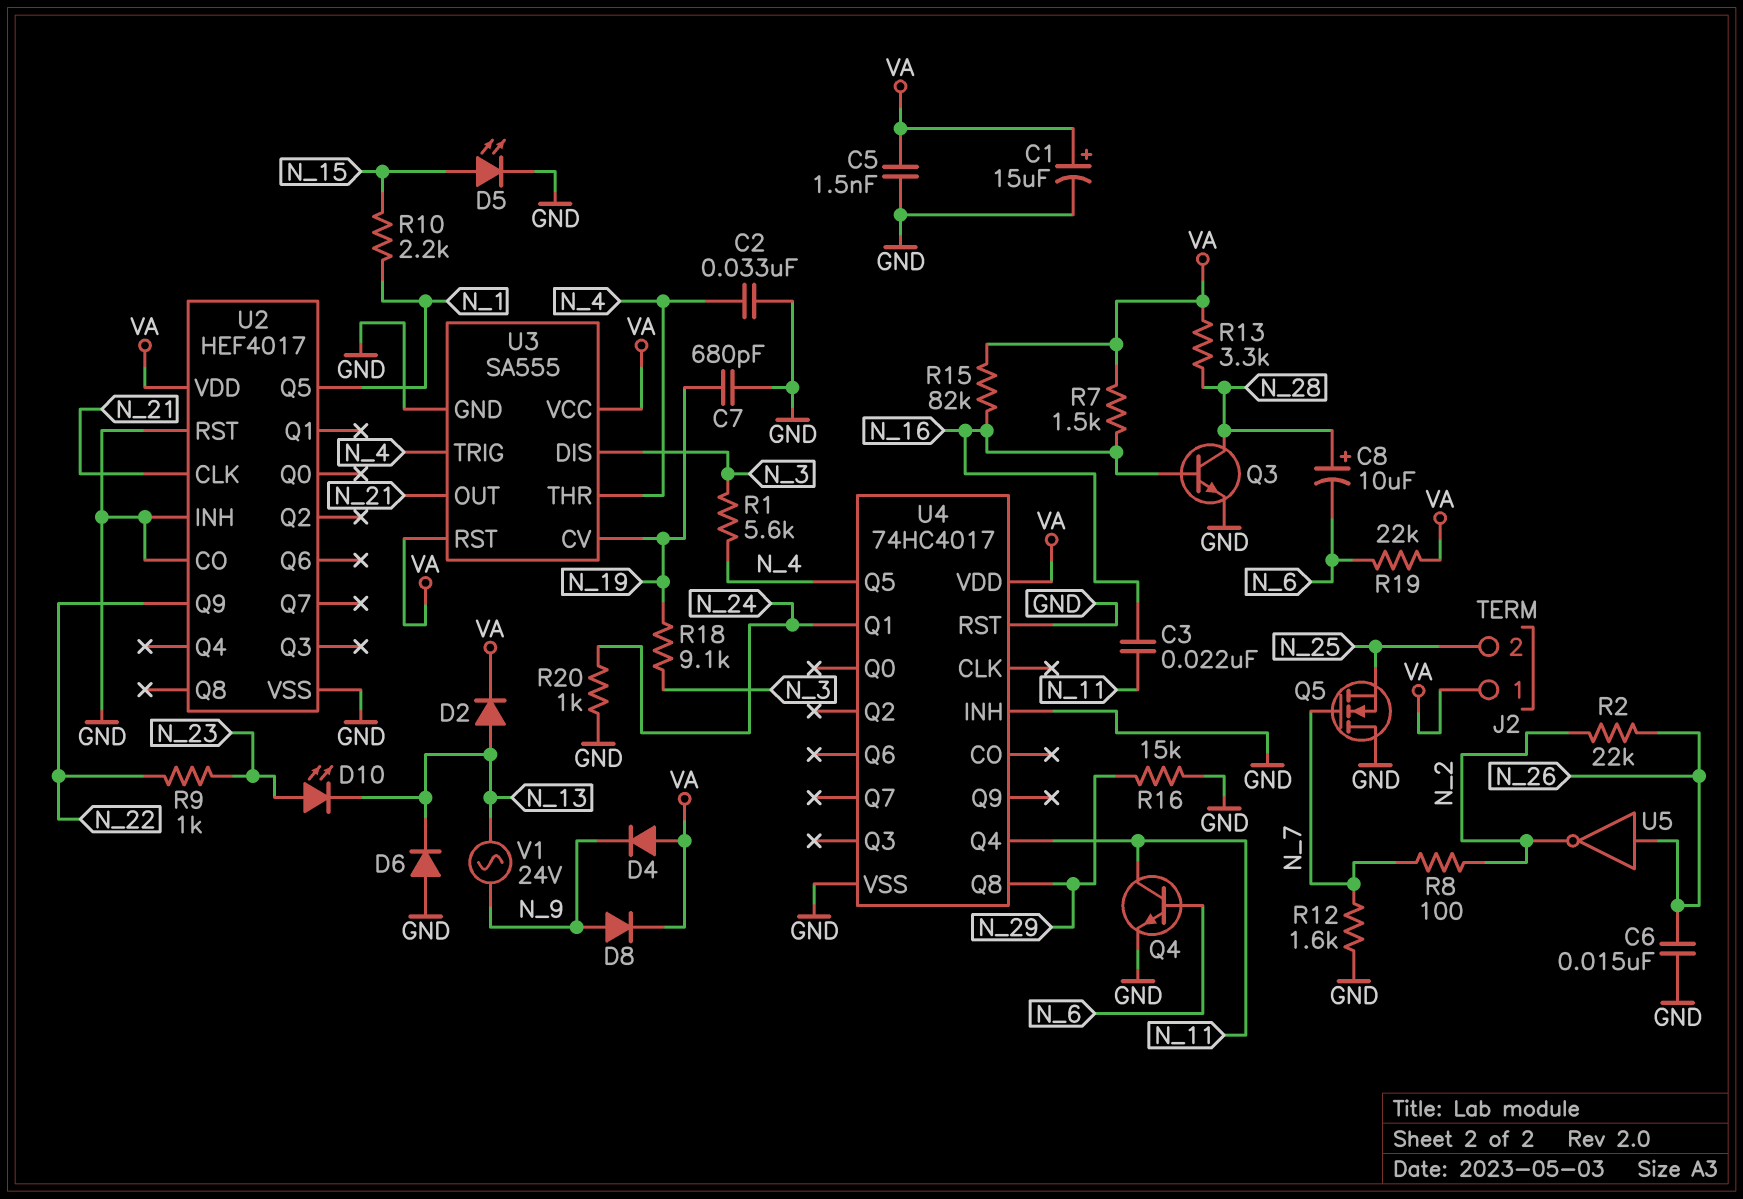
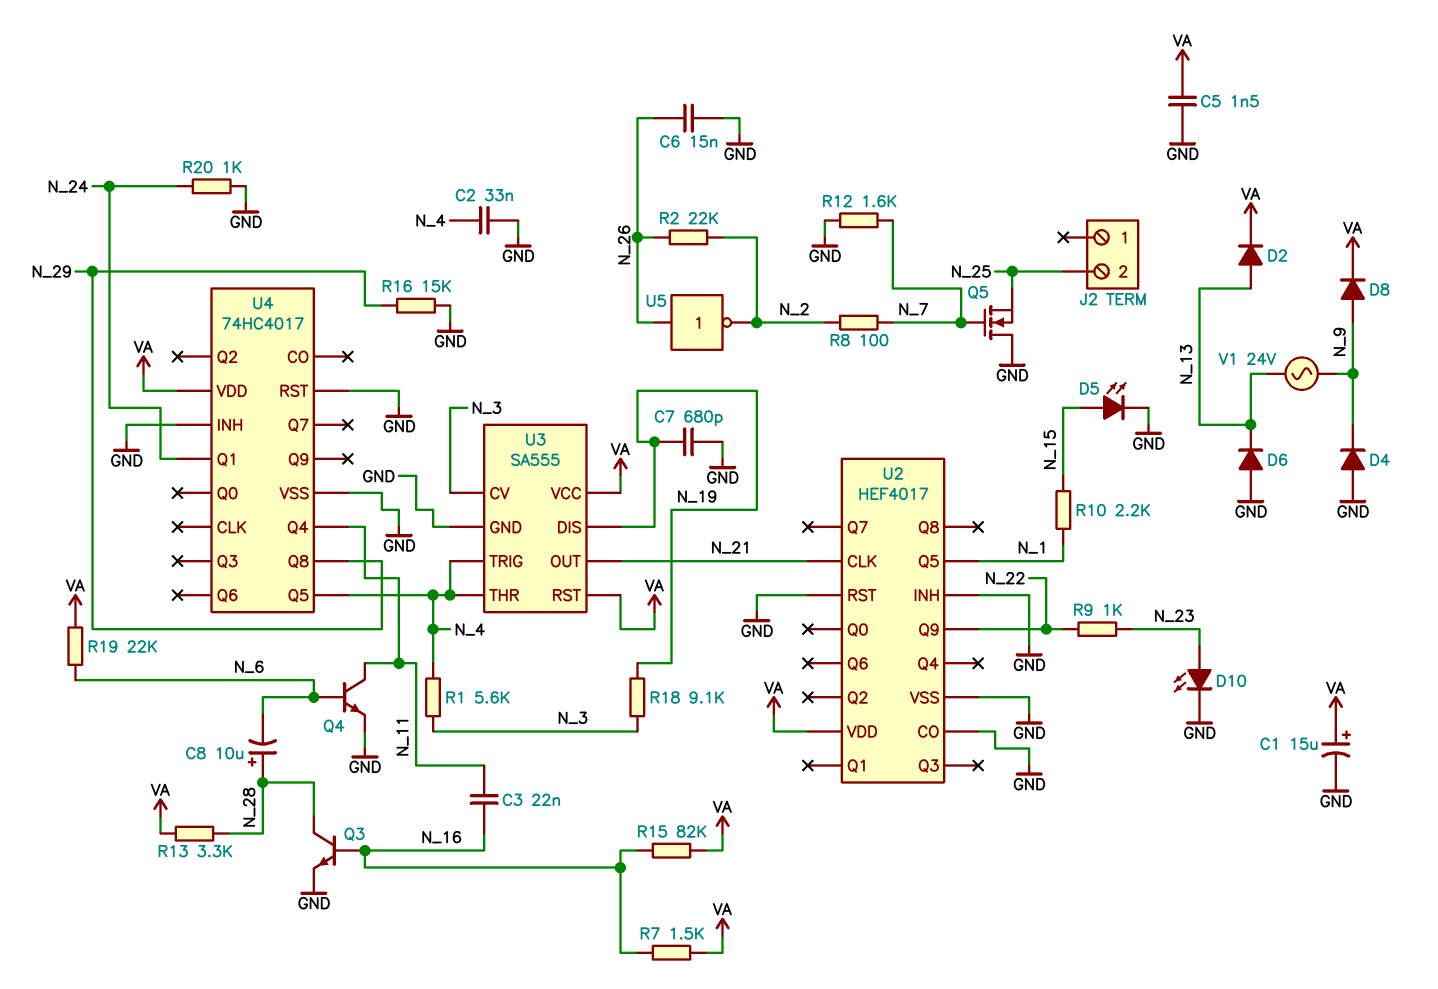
D4: diode (A VA, K N_9) -> diode (A GND, K N_9)
D10: LED (A N_23, K N_13) -> LED (A N_23, K GND)
J2 pin 1: VA -> none
U3 pin CV: N_19 -> N_3
U3 pin DIS: N_3 -> N_19

